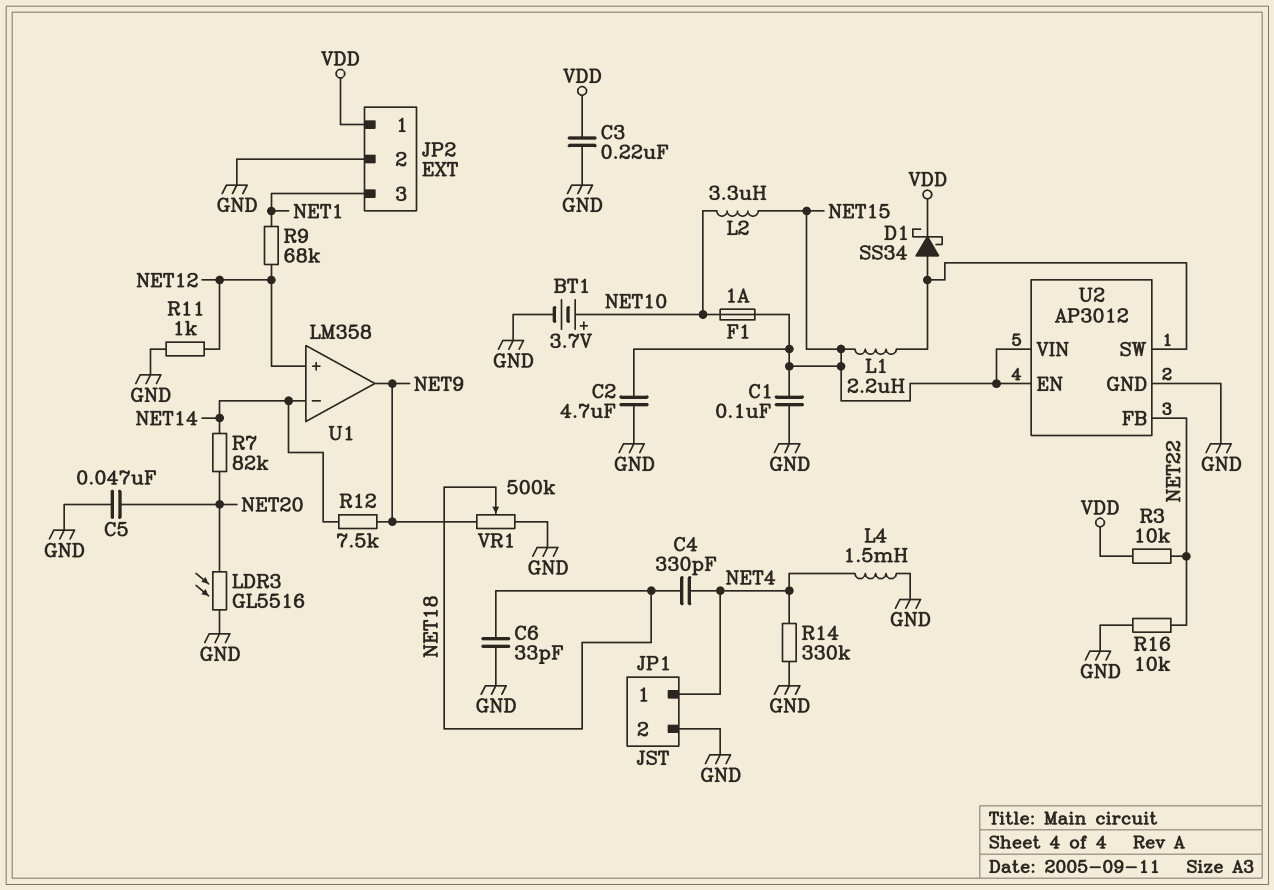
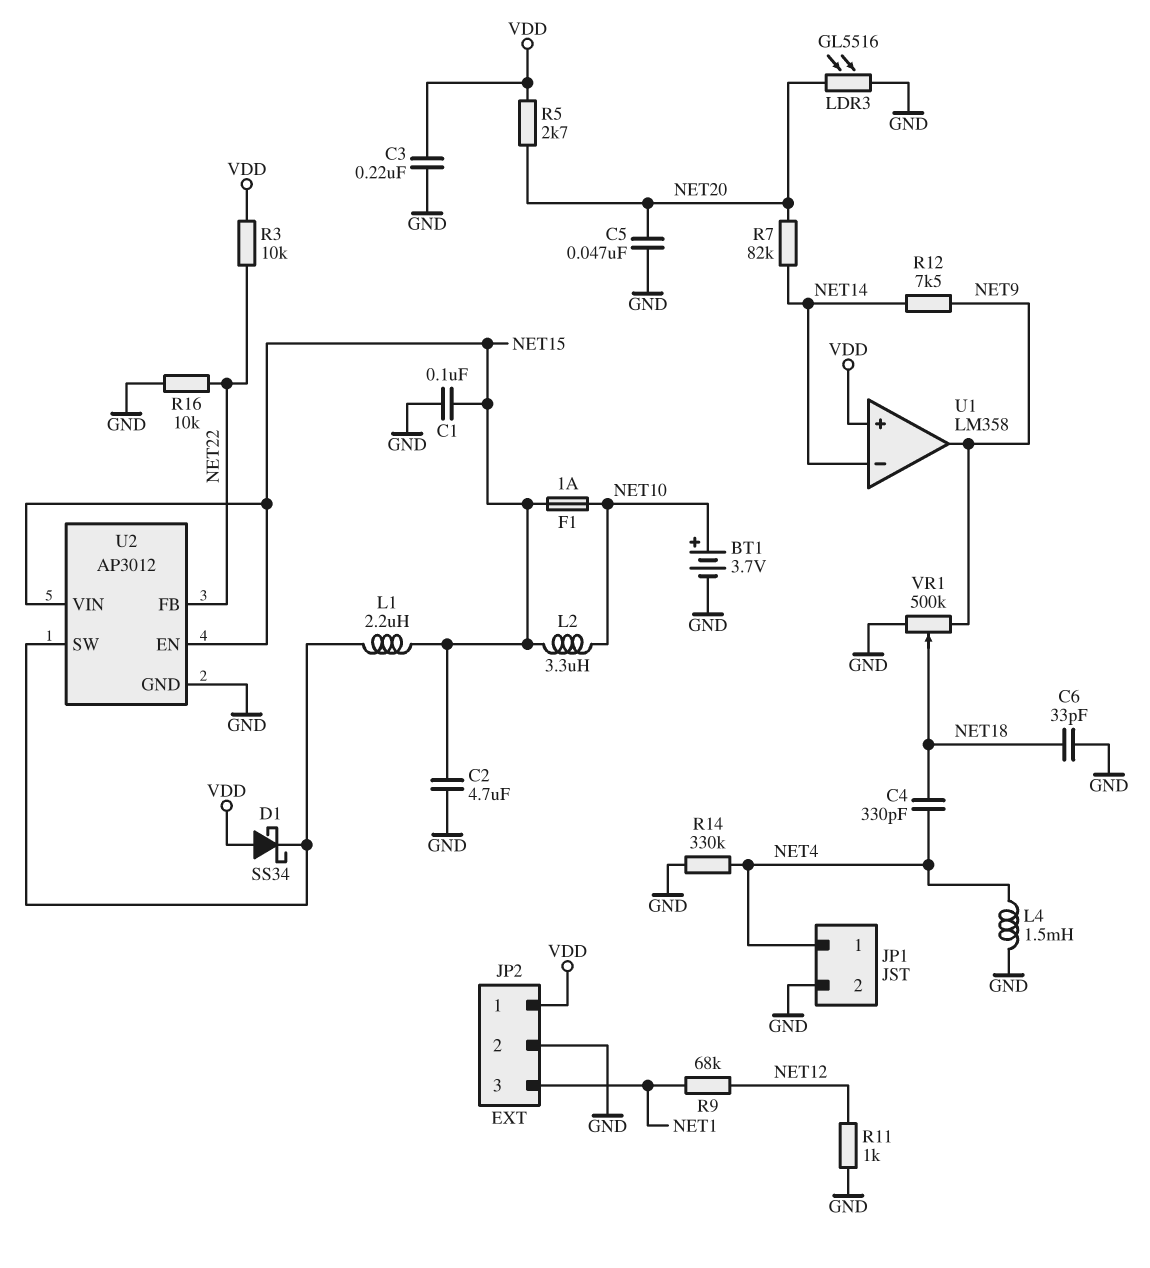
D1: schottky SS34 (A U2/SW, K VDD) -> schottky SS34 (A VDD, K U2/SW)
R5: none -> 2.7k (NET20, VDD)
U1 pin in+: NET12 -> VDD

